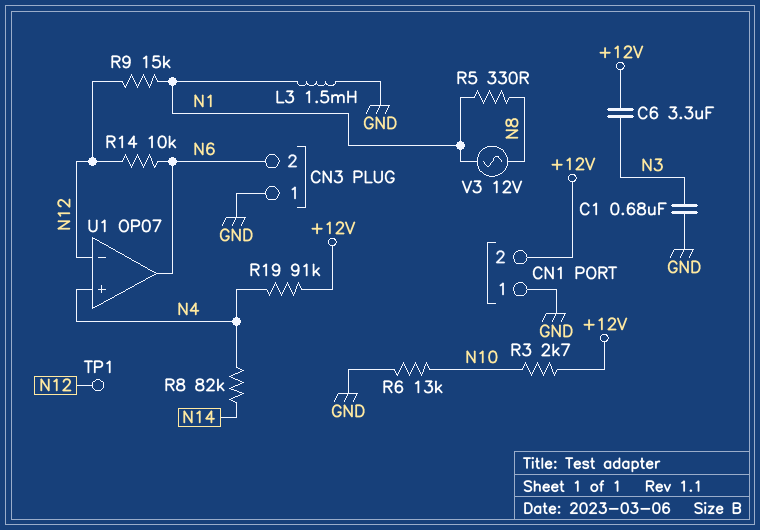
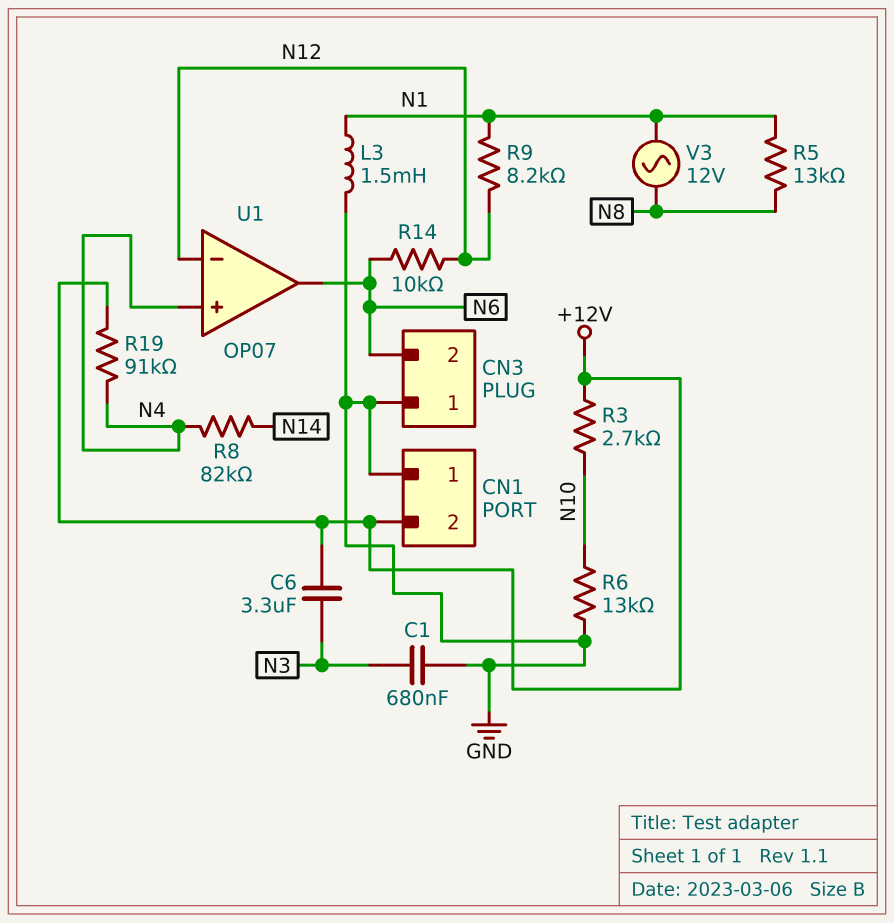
R5: 330 (N1, N8) -> 13k (N1, N8)
R9: 15k (N1, N12) -> 8.2k (N1, N12)
TP1: test point (N12) -> none

